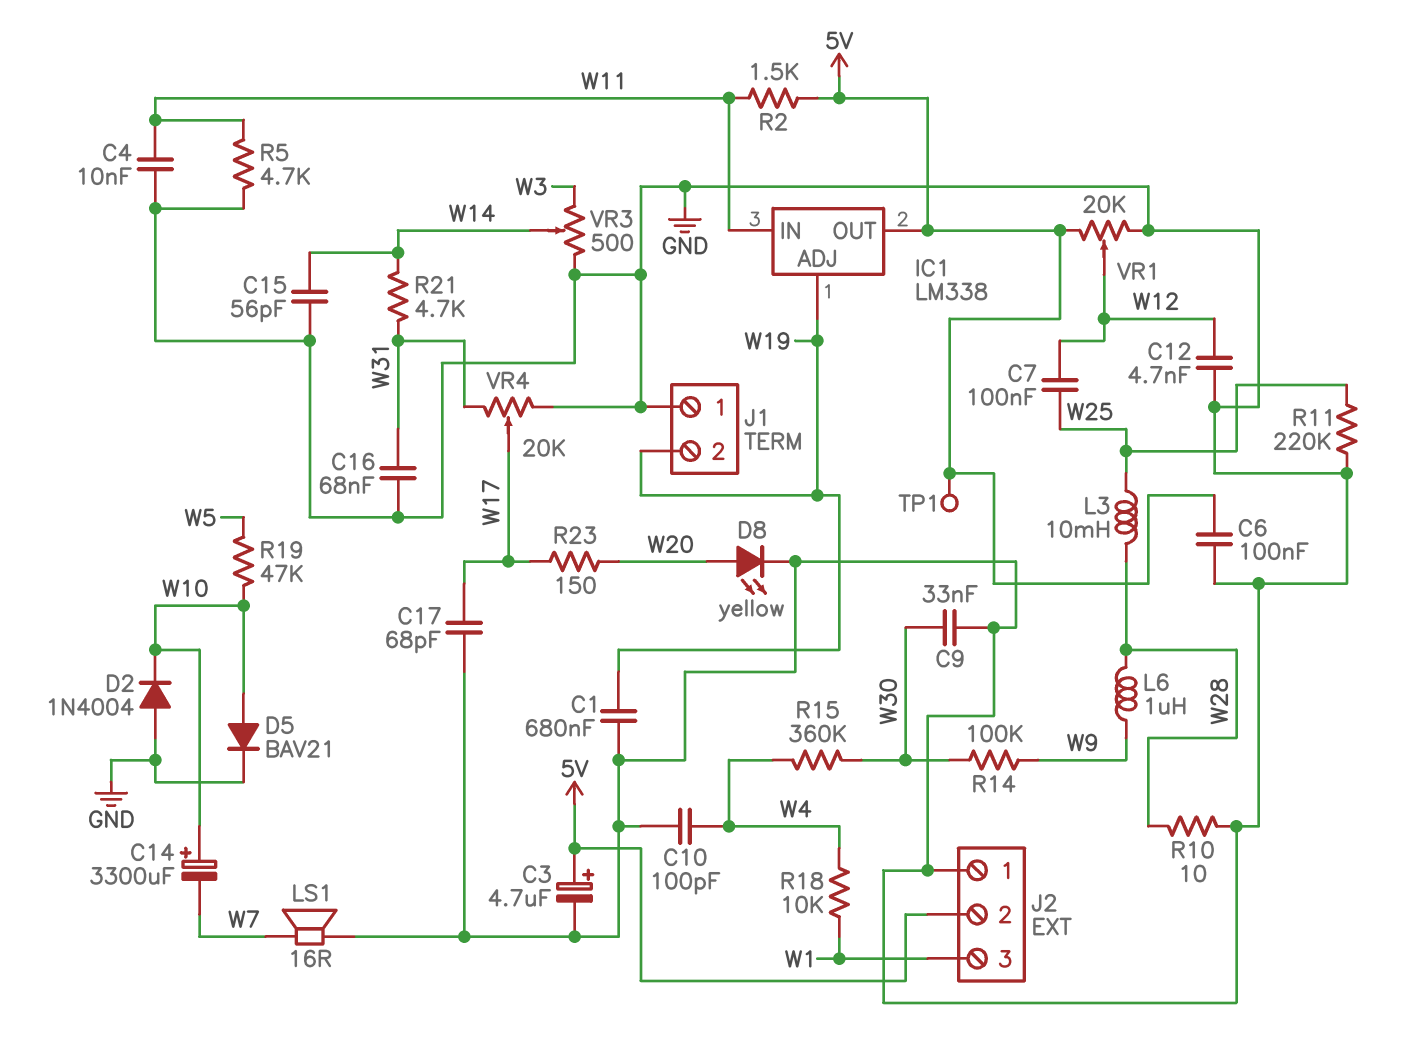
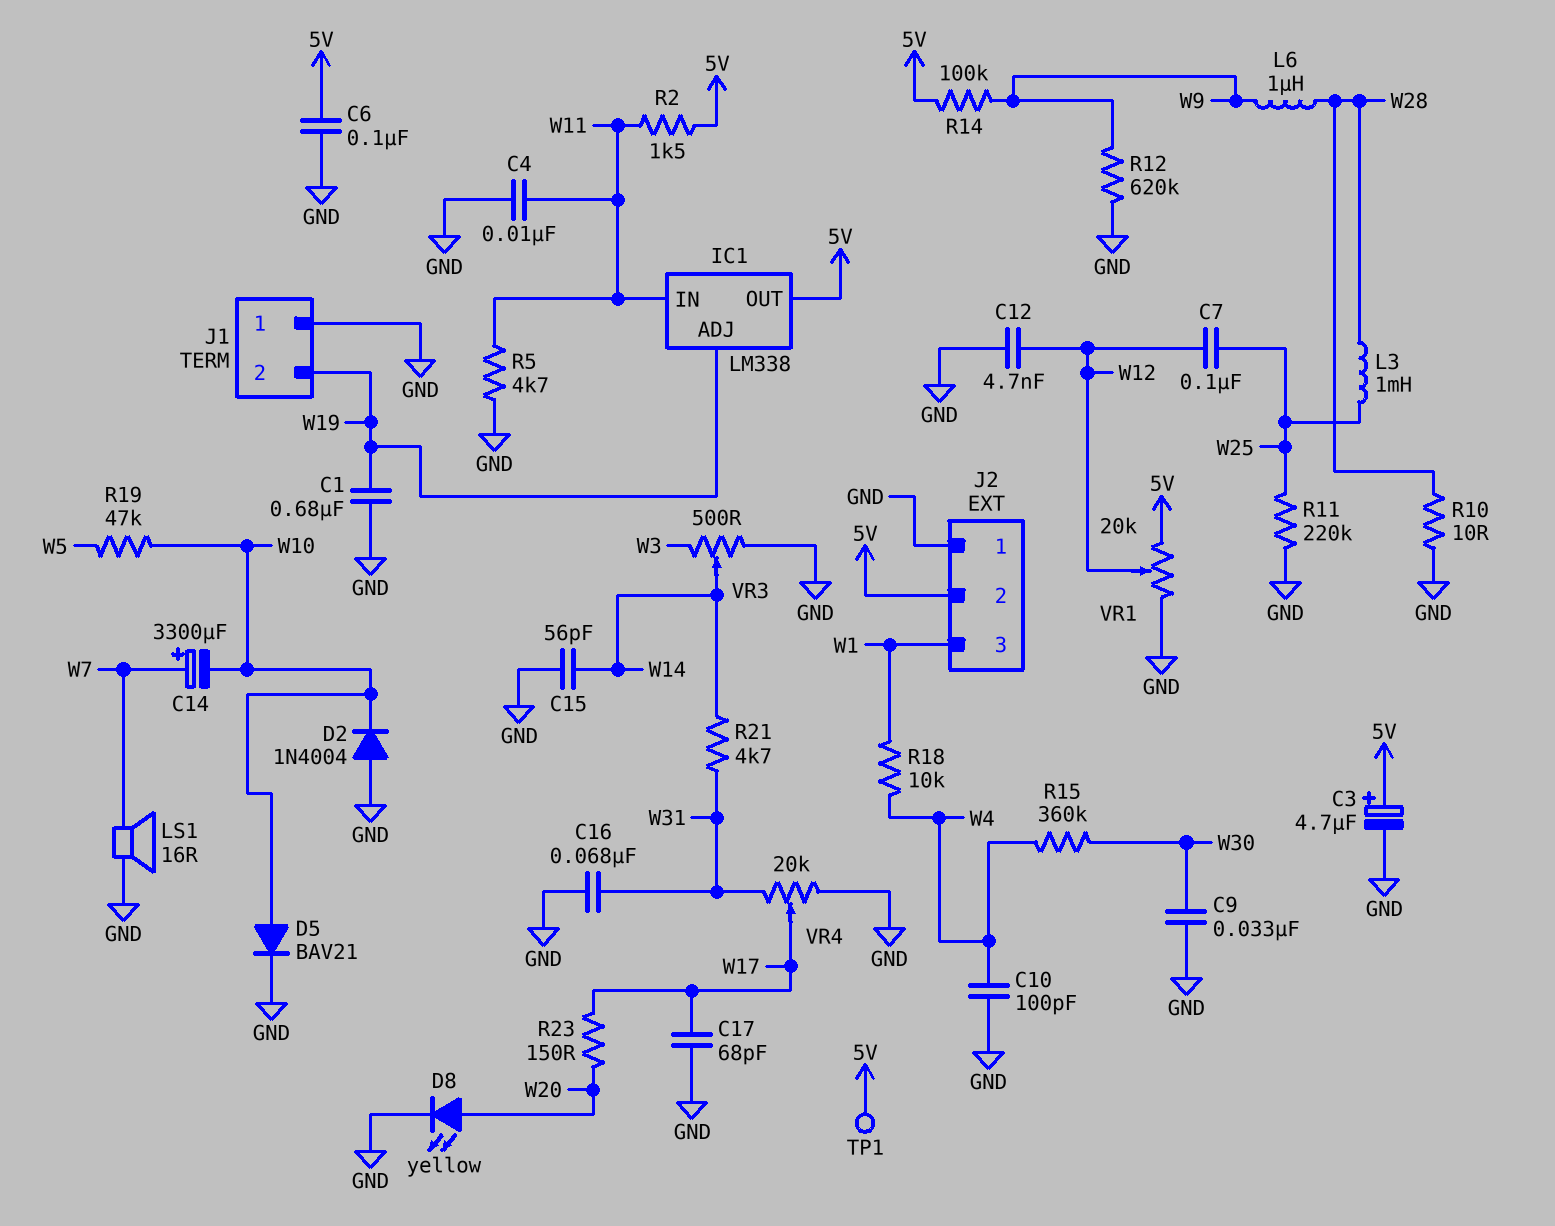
C14: 3300uF (plus W10, minus W7) -> 3300uF (plus W7, minus W10)
L3: 10mH (W25, W28) -> 1mH (W25, W28)
R12: none -> 620k (GND, W9)
R14: 100k (W9, W30) -> 100k (5V, W9)

